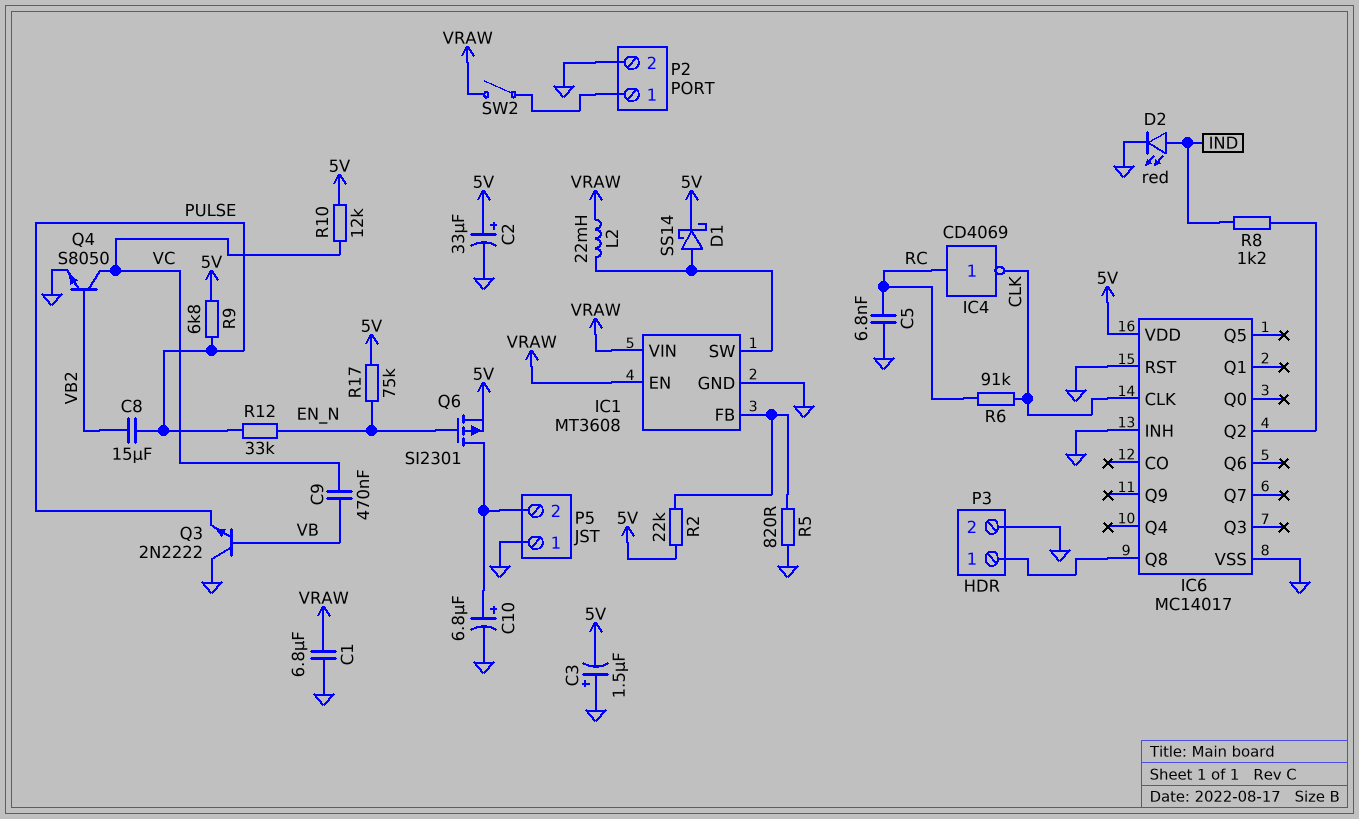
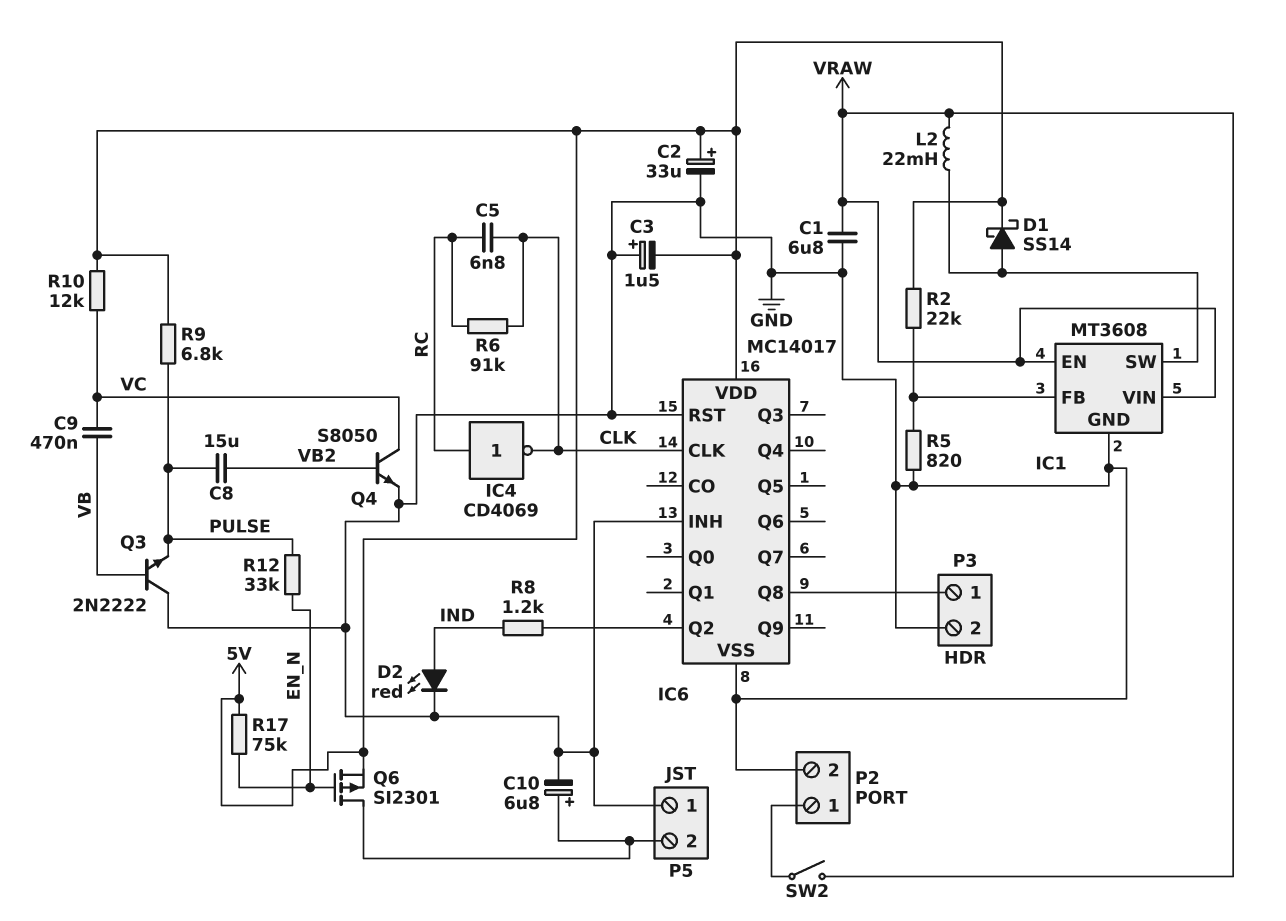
C5: 6.8nF (GND, RC) -> 6.8nF (CLK, RC)

